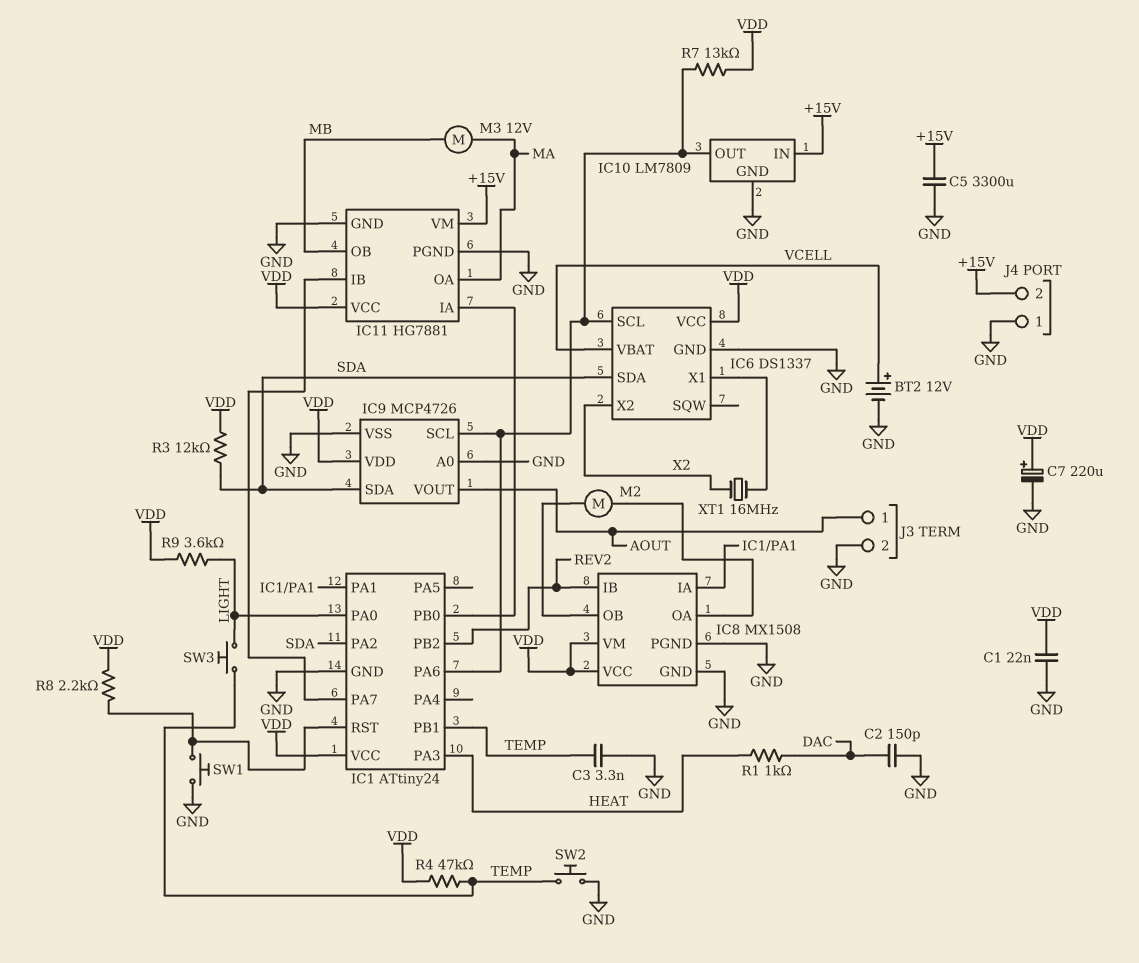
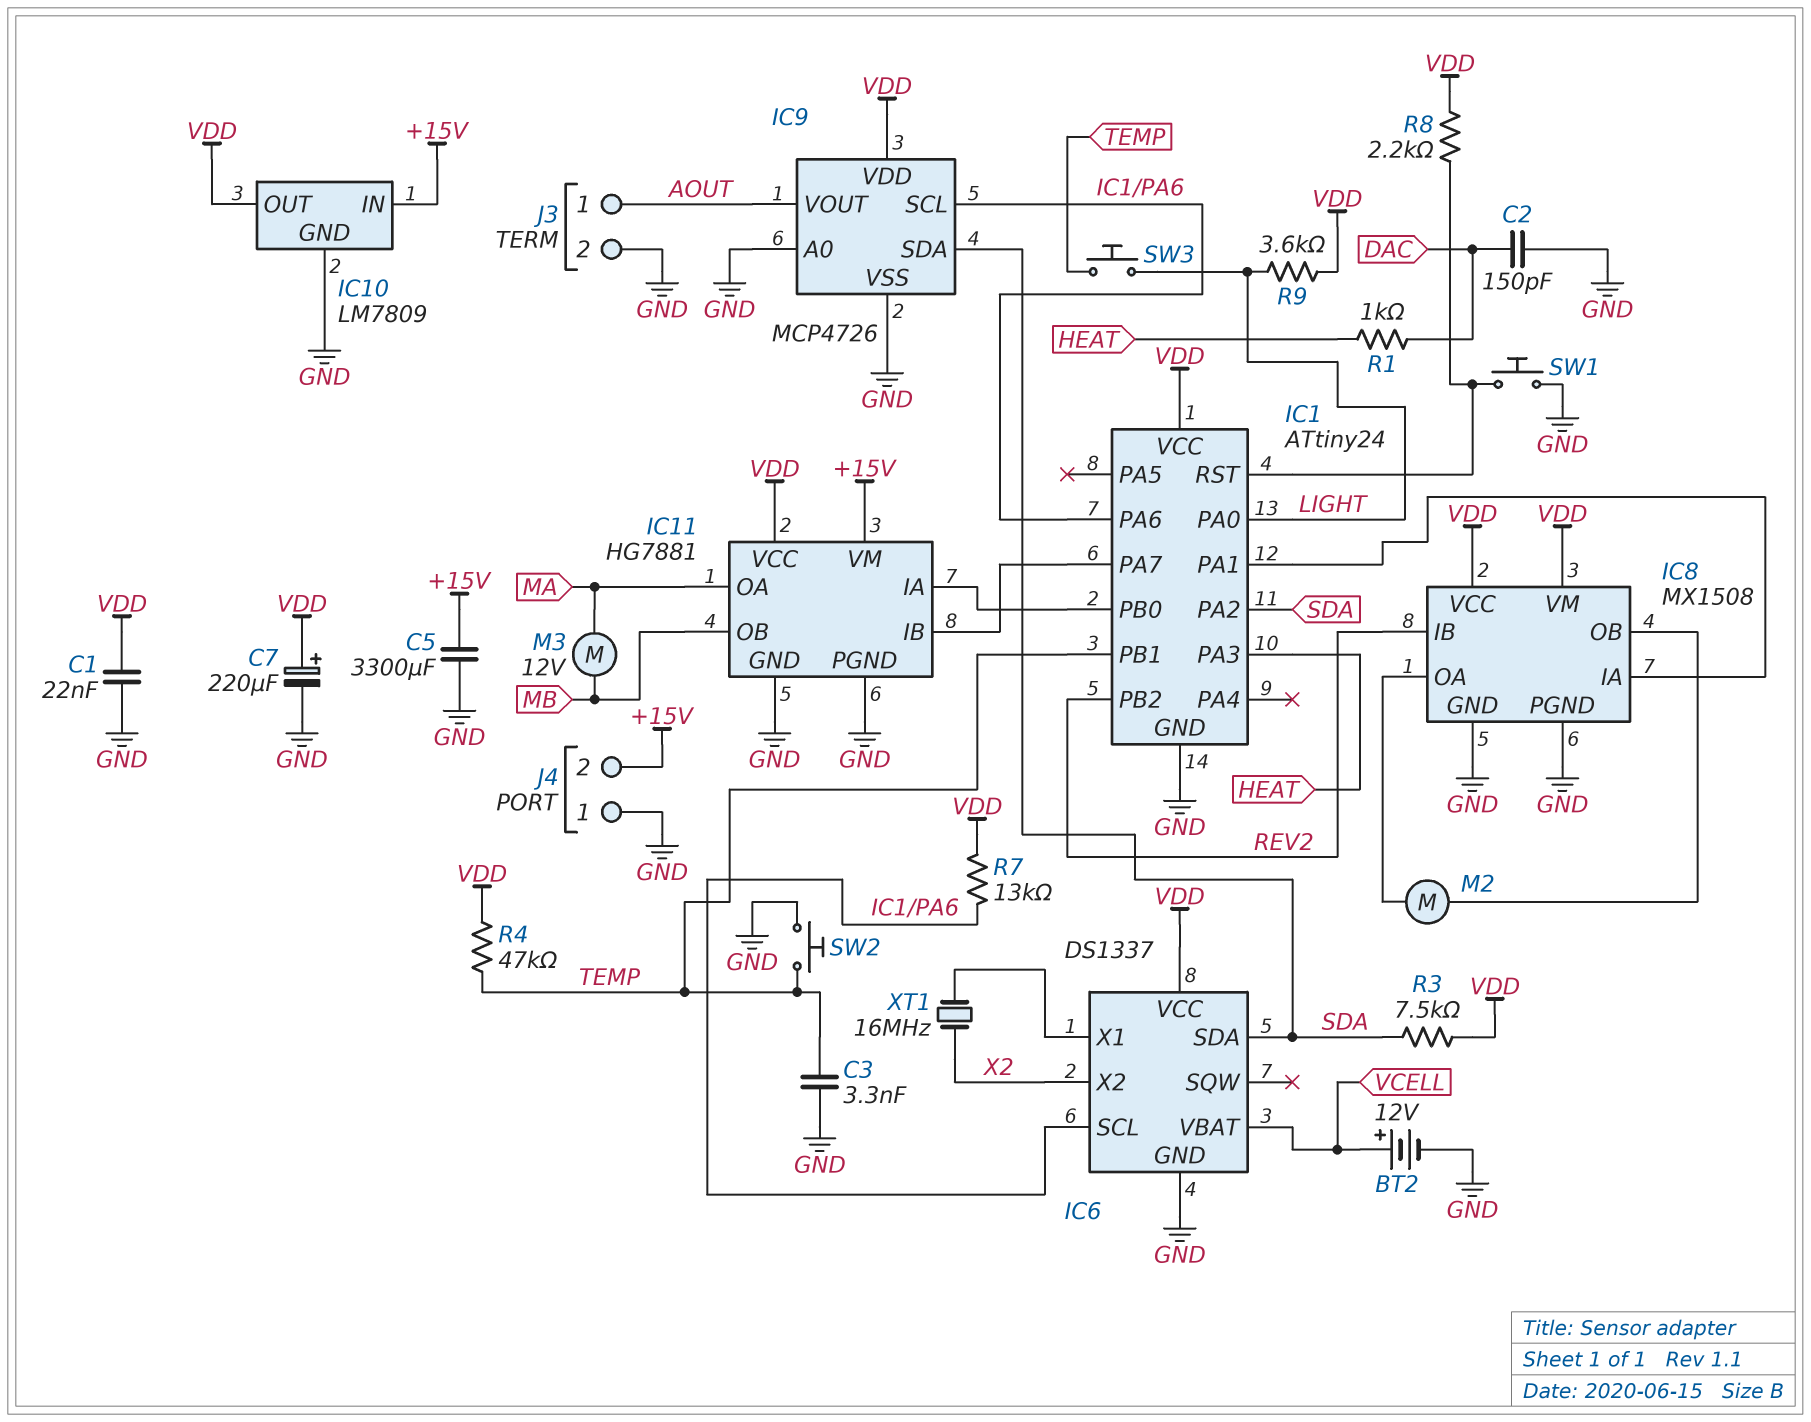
IC10 pin OUT: IC1/PA6 -> VDD
R3: 12k (SDA, VDD) -> 7.5k (SDA, VDD)

